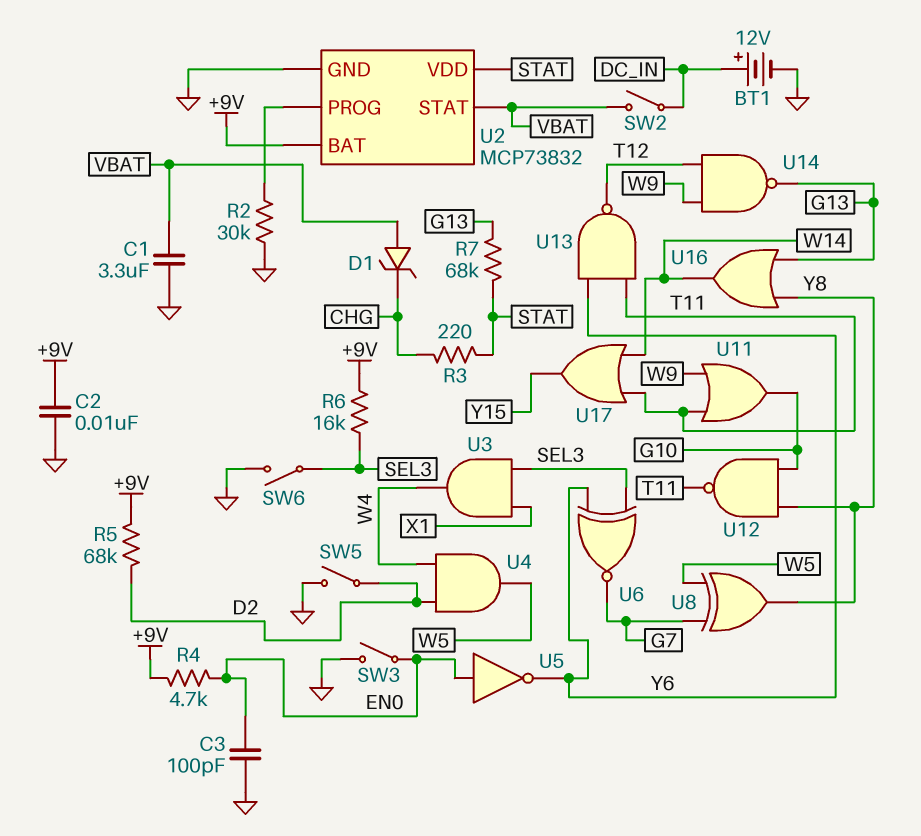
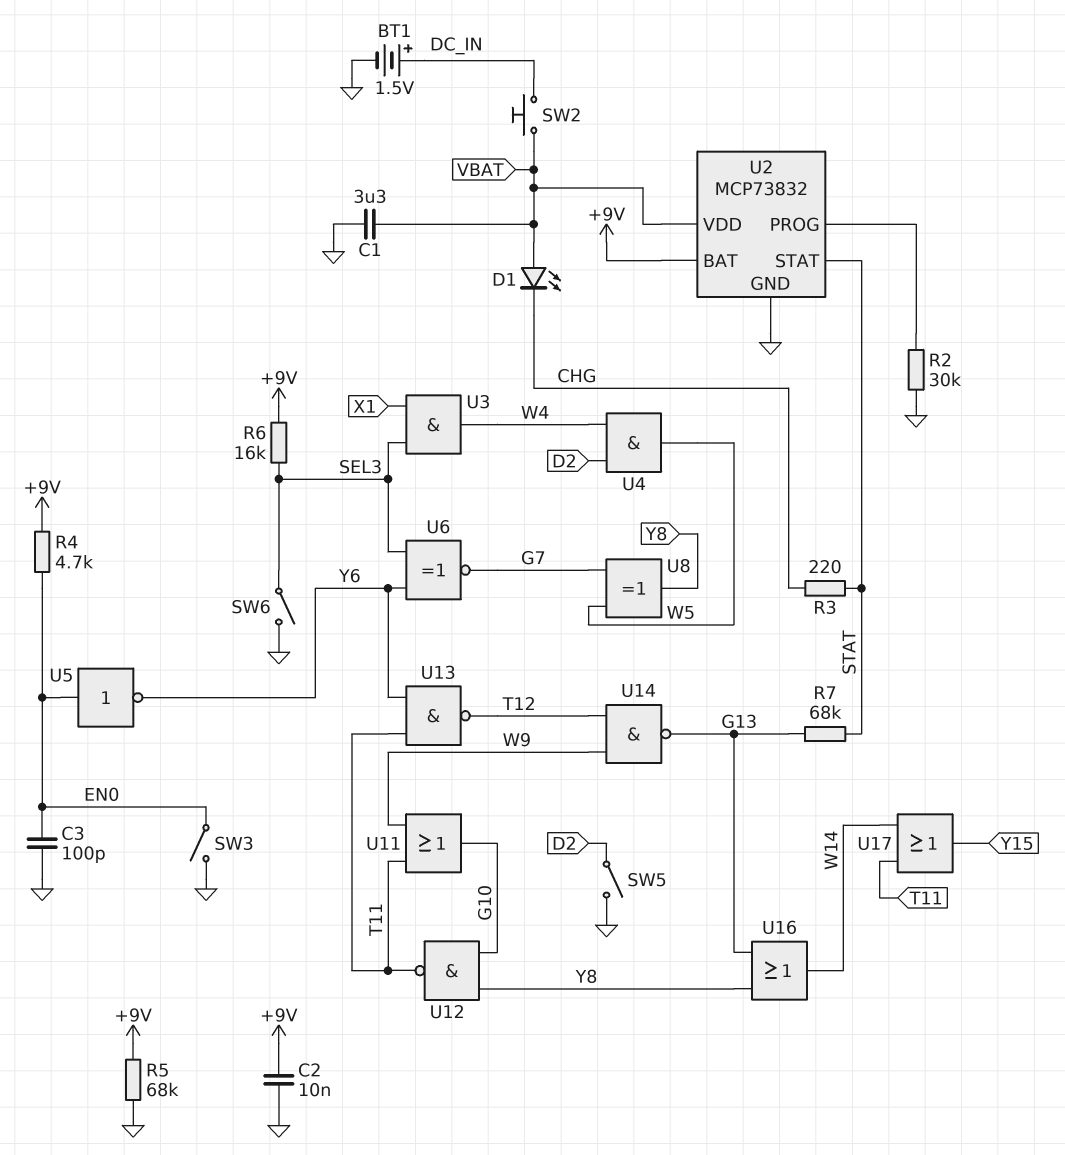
BT1: 12V (plus DC_IN, minus GND) -> 1.5V (plus DC_IN, minus GND)
D1: zener (A VBAT, K CHG) -> LED (A VBAT, K CHG)
R5: 68k (+9V, D2) -> 68k (+9V, GND)
SW2: switch (DC_IN, VBAT) -> button (DC_IN, VBAT)
U2 pin STAT: VBAT -> STAT
U2 pin VDD: STAT -> VBAT

